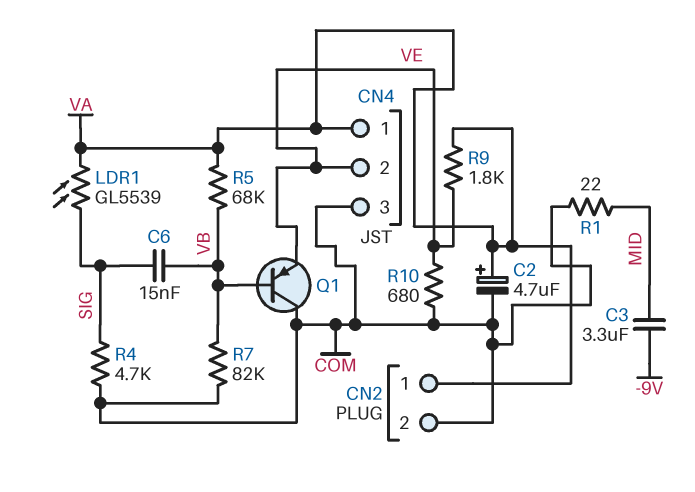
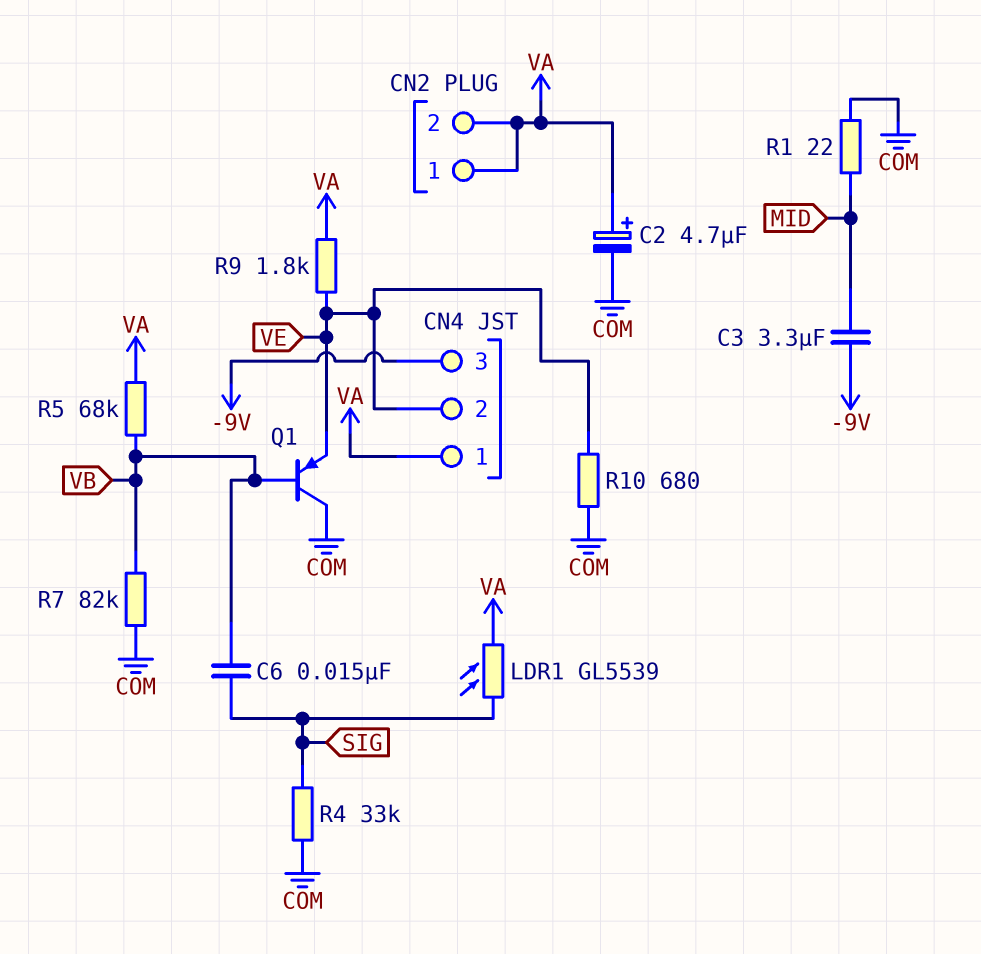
CN2 pin 2: COM -> VA
CN4 pin 3: COM -> -9V
R4: 4.7k (COM, SIG) -> 33k (COM, SIG)

